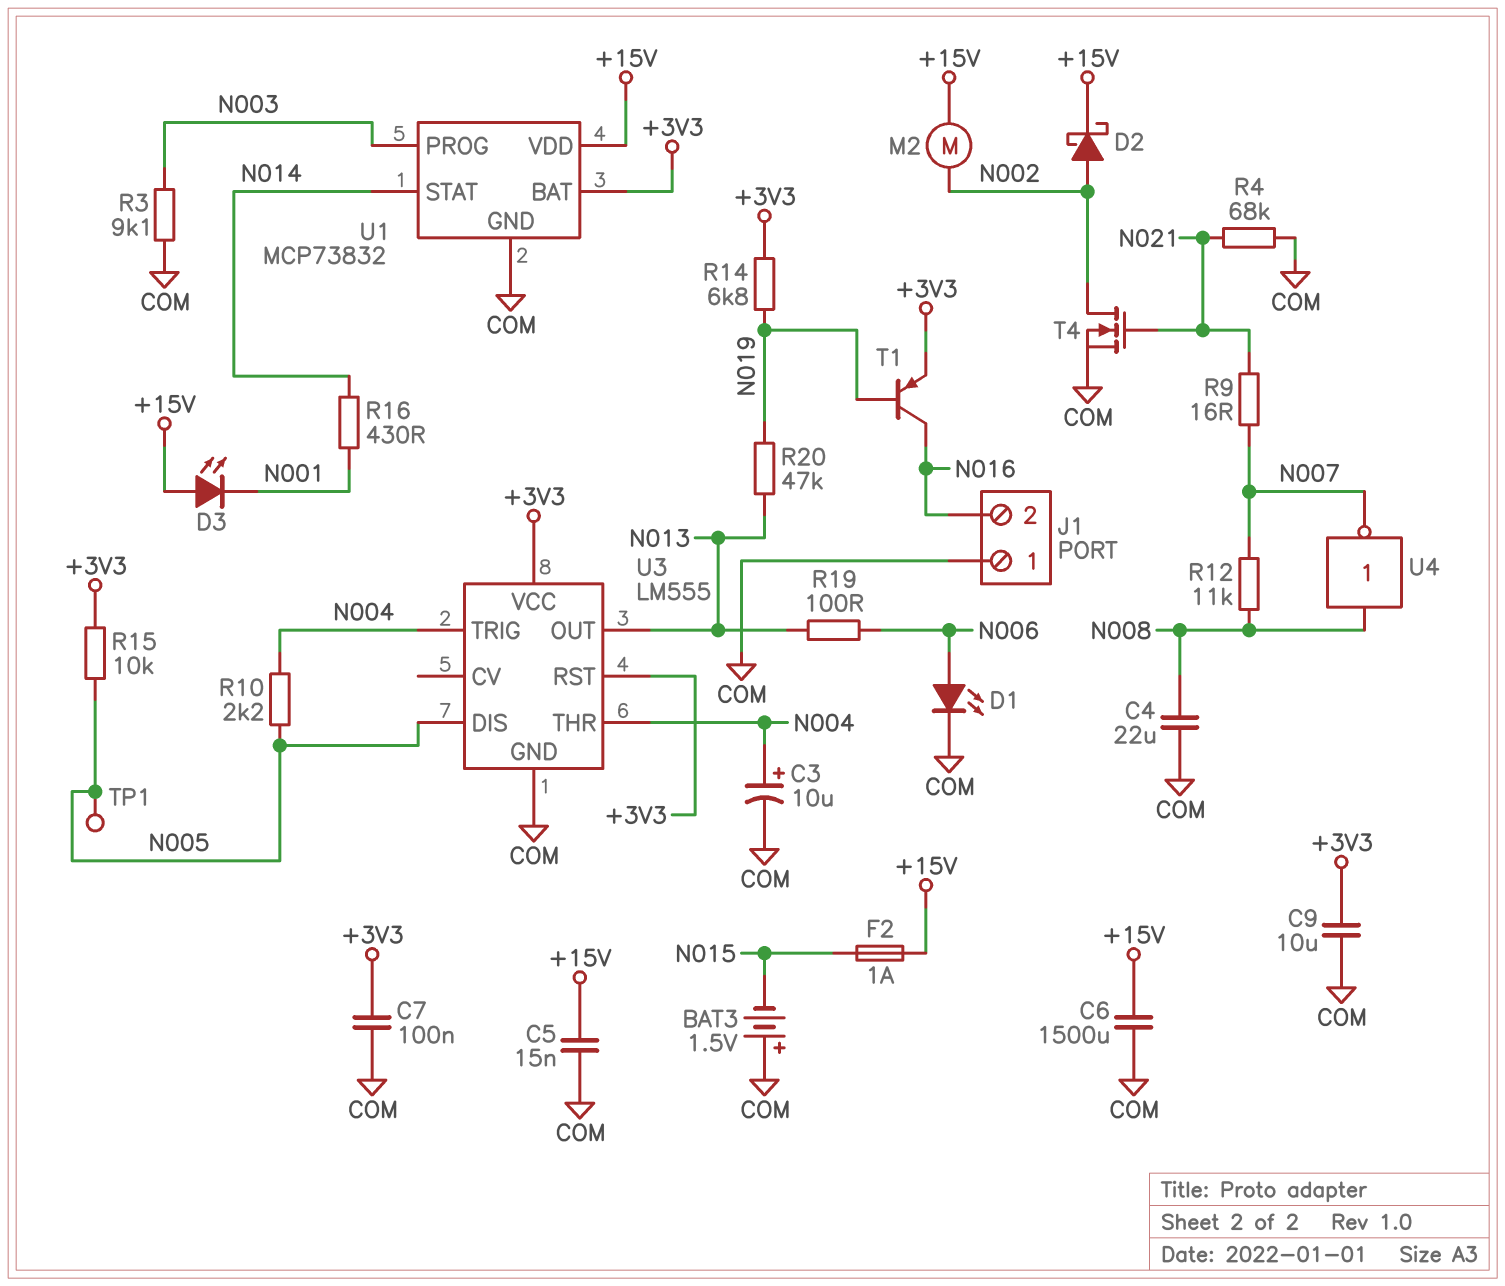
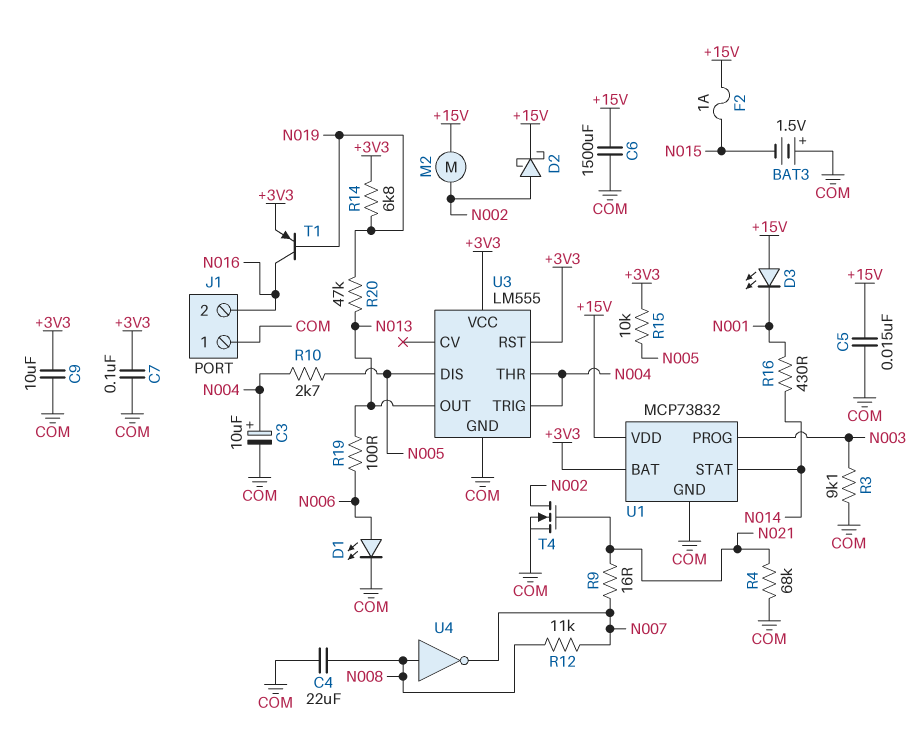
R10: 2.2k (N004, N005) -> 2.7k (N004, N005)
TP1: test point (N005) -> none

